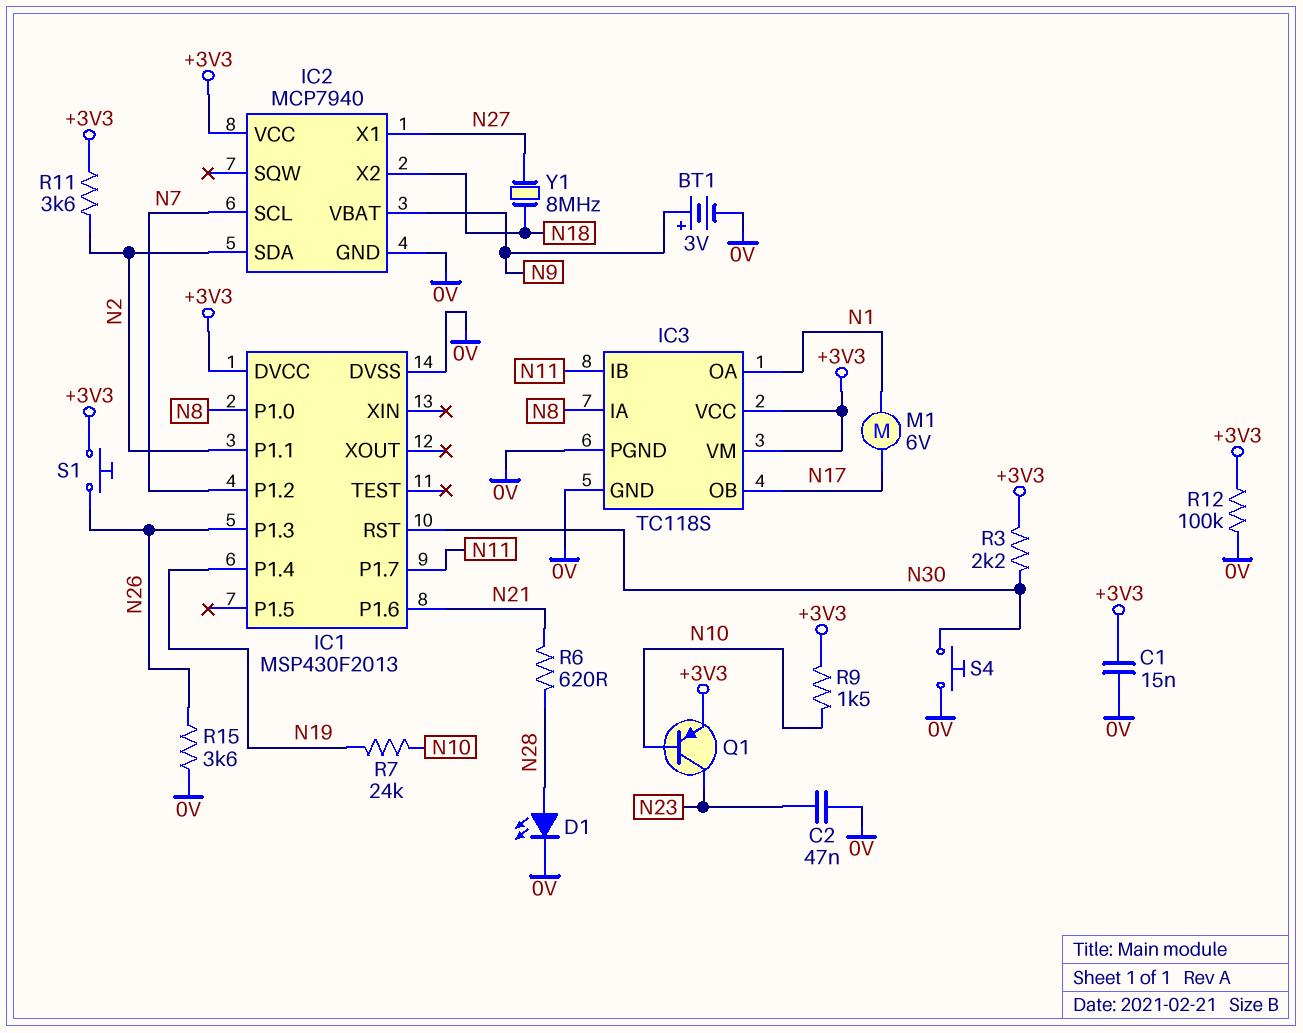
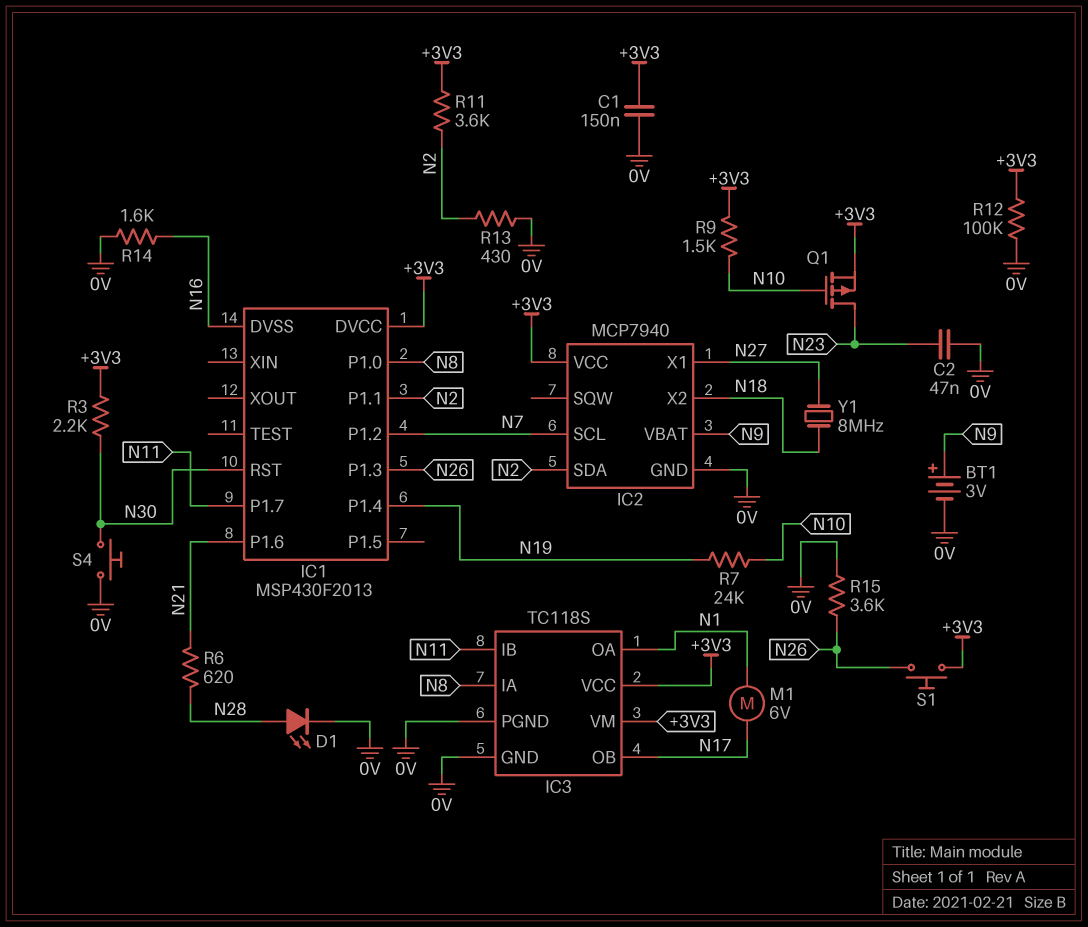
C1: 15nF (+3V3, 0V) -> 150nF (+3V3, 0V)
IC1 pin DVSS: 0V -> N16
Q1: PNP (B N10, C N23, E +3V3) -> PMOS (G N10, D N23, S +3V3)
R13: none -> 430 (0V, N2)
R14: none -> 1.6k (0V, N16)

